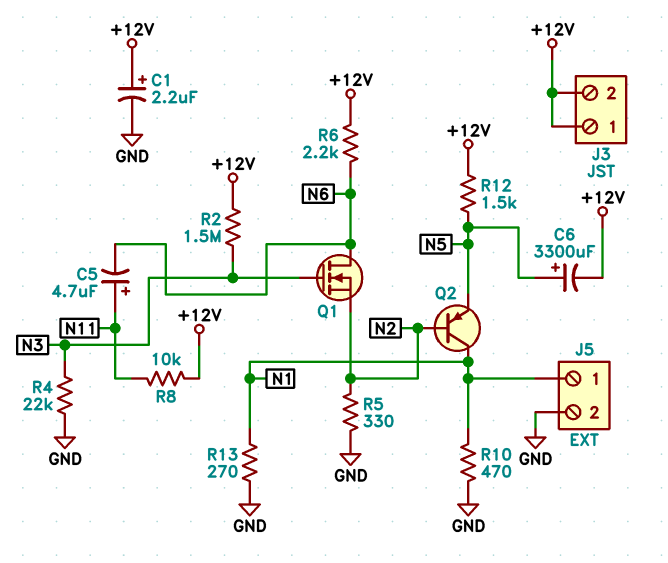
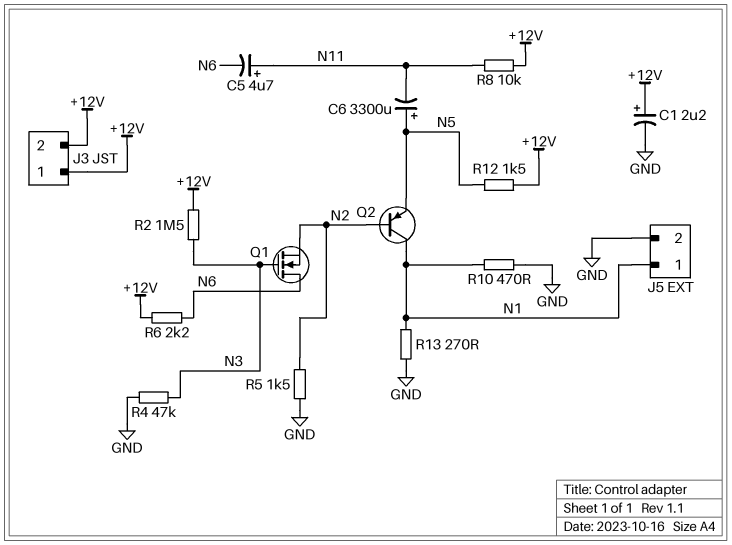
C6: 3300uF (plus N5, minus +12V) -> 3300uF (plus N5, minus N11)
R4: 22k (GND, N3) -> 47k (GND, N3)
R5: 330 (GND, N2) -> 1.5k (GND, N2)

